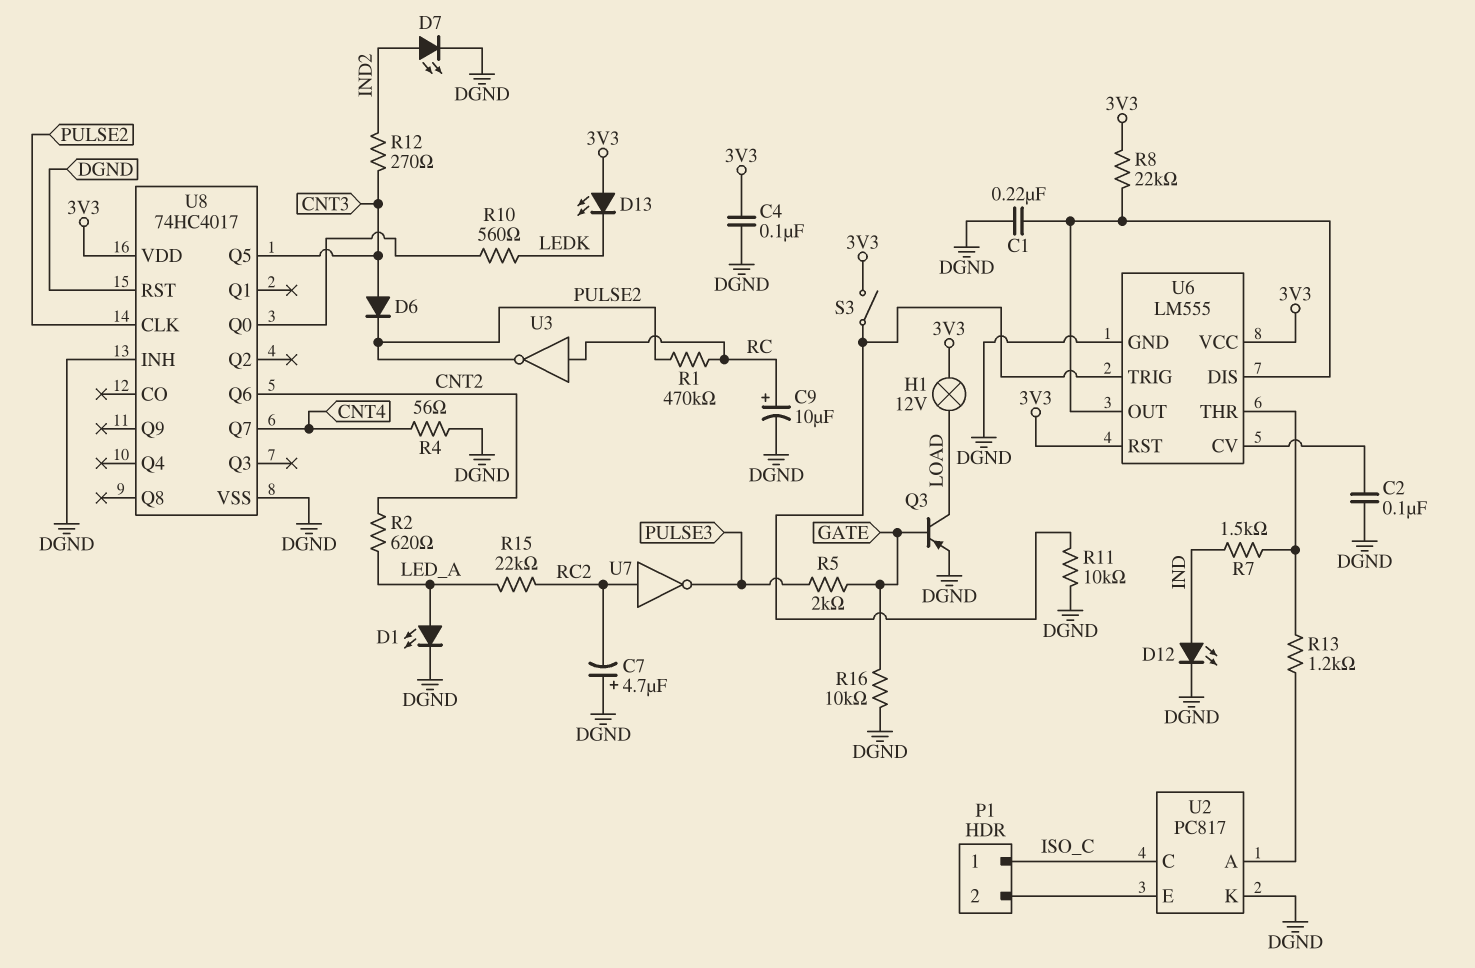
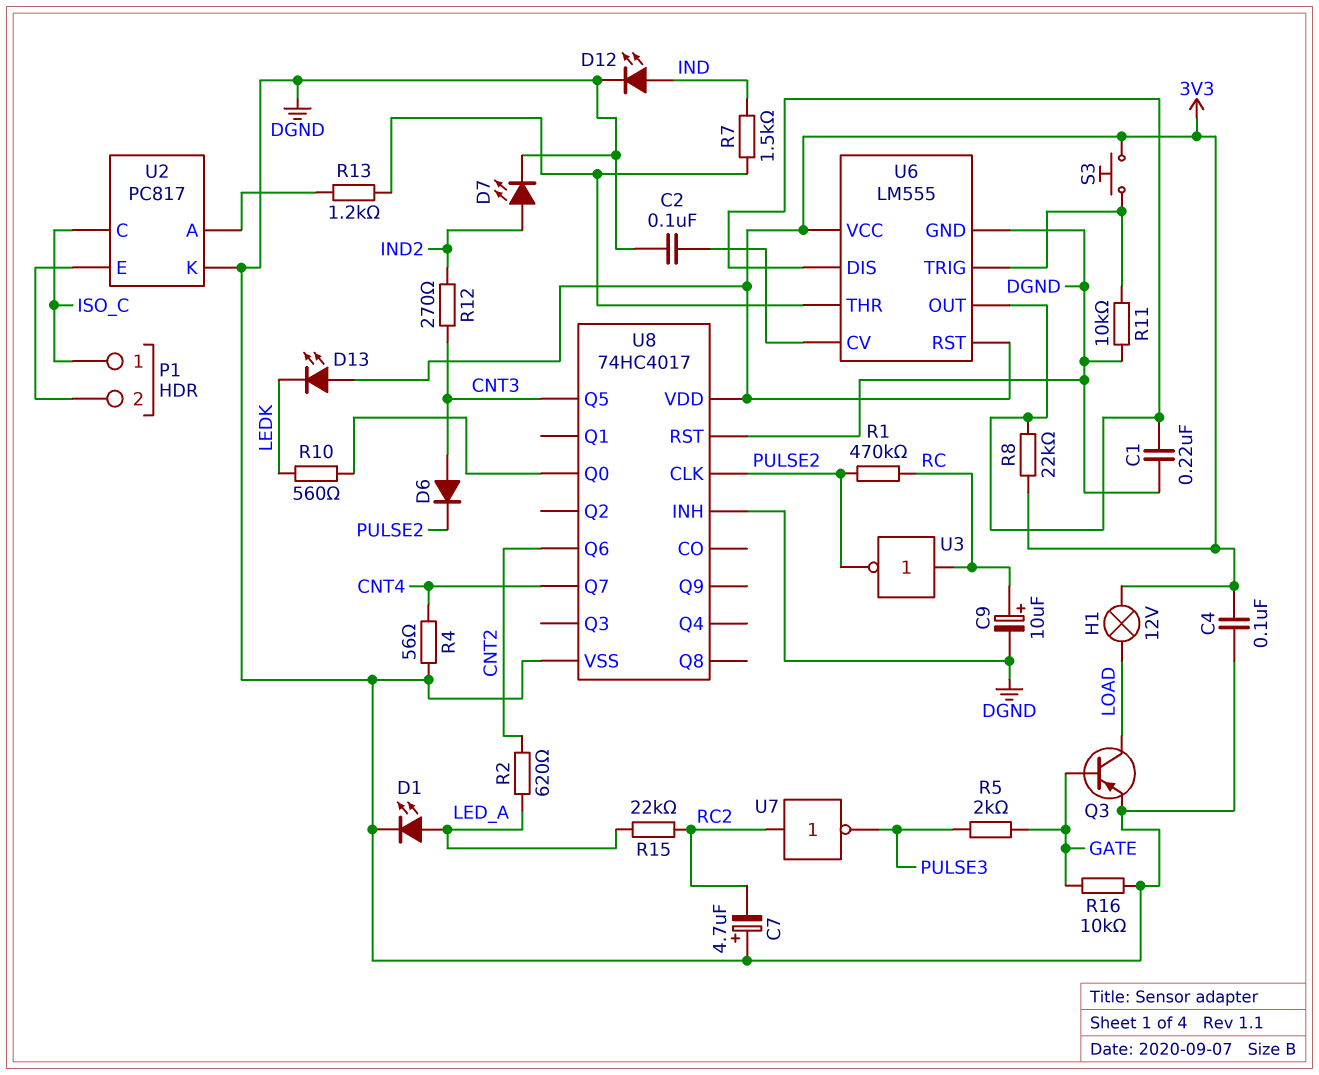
S3: switch (3V3, U6/TRIG) -> button (3V3, U6/TRIG)

